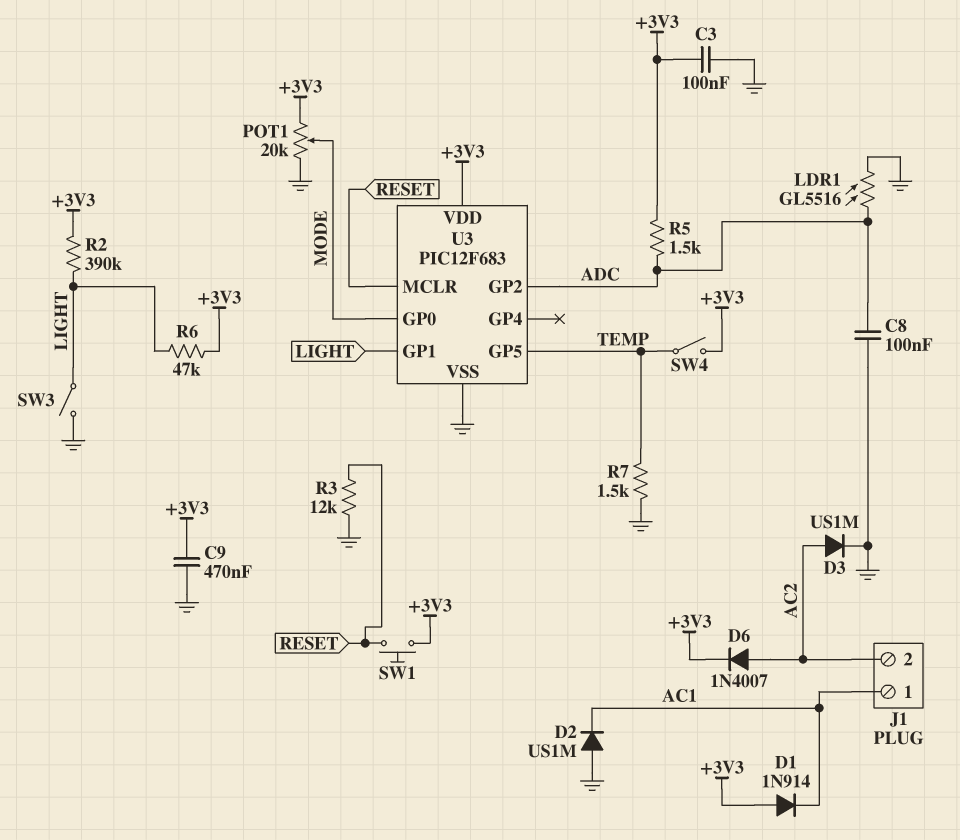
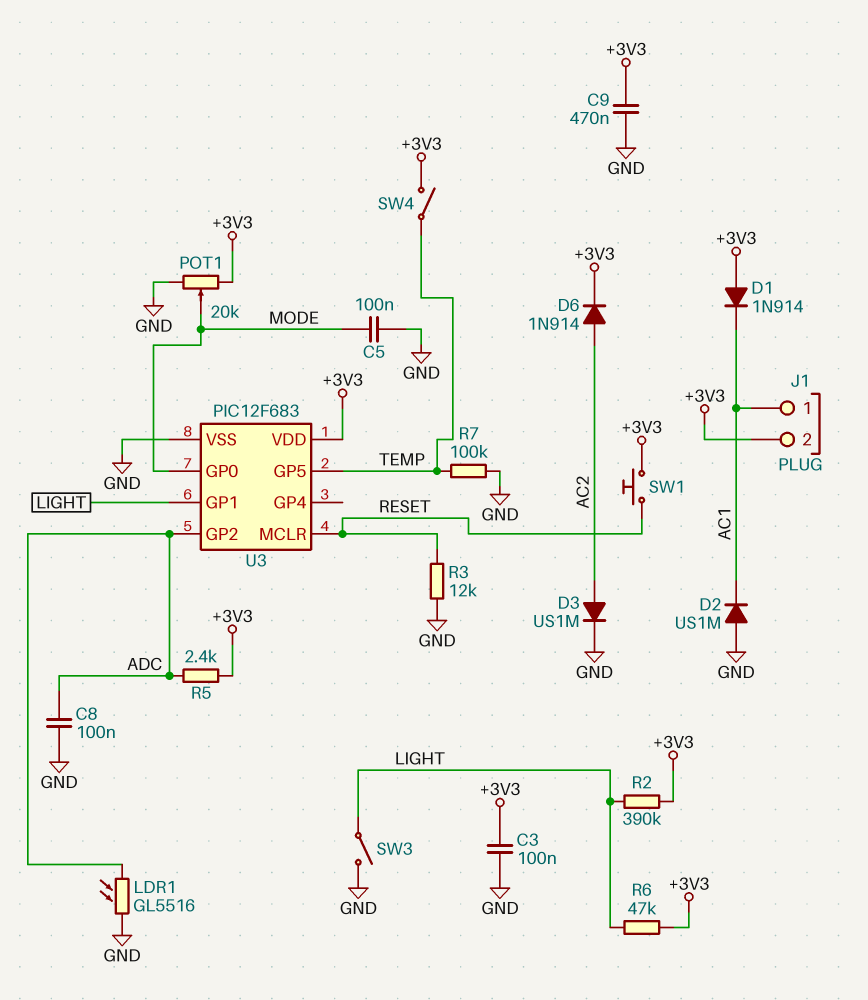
C5: none -> 100nF (GND, MODE)
D6: diode 1N4007 (A AC2, K +3V3) -> diode 1N914 (A AC2, K +3V3)
J1 pin 2: AC2 -> +3V3
R5: 1.5k (+3V3, ADC) -> 2.4k (+3V3, ADC)
R7: 1.5k (GND, TEMP) -> 100k (GND, TEMP)

